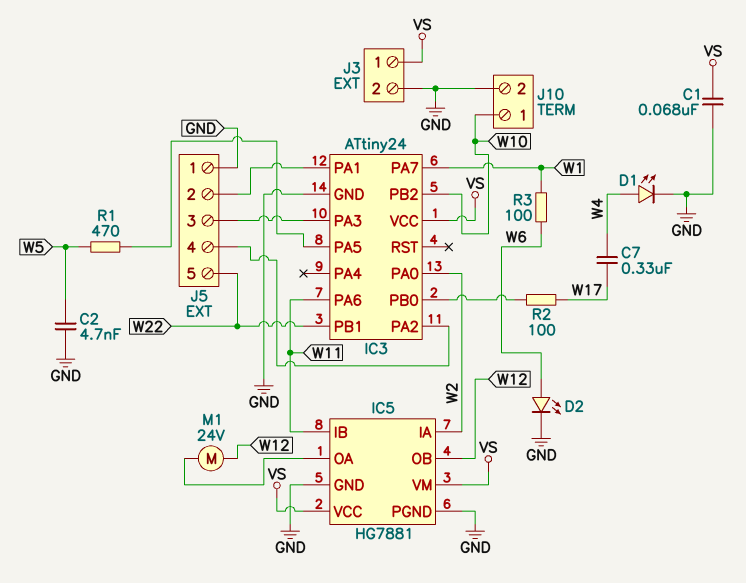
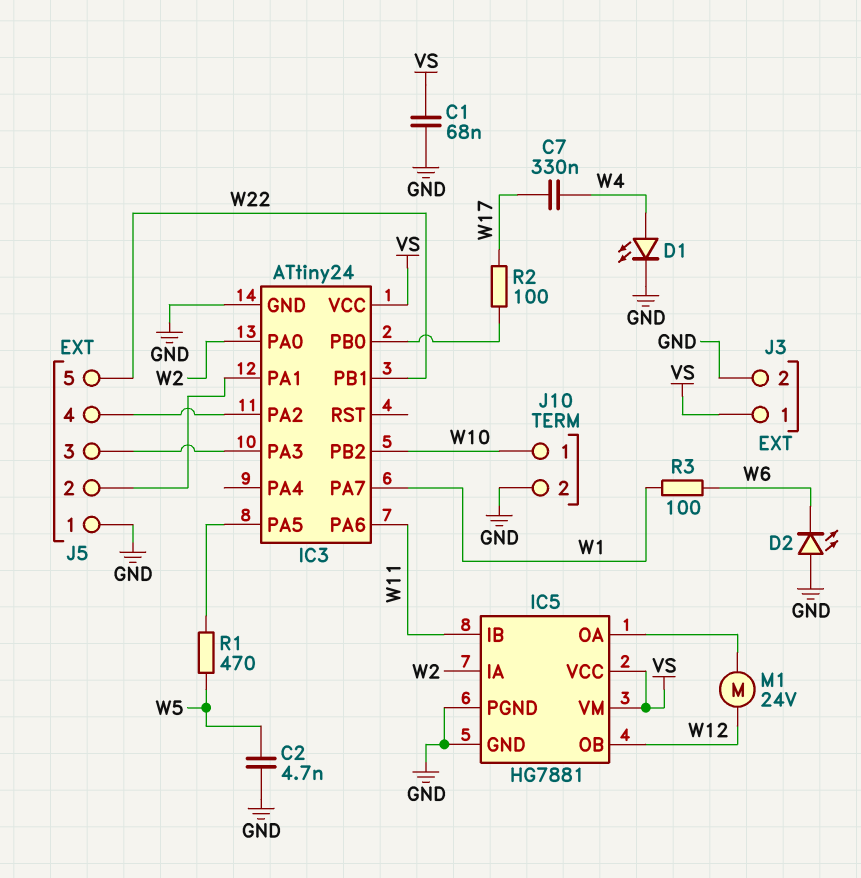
D2: LED (A W6, K GND) -> LED (A GND, K W6)

